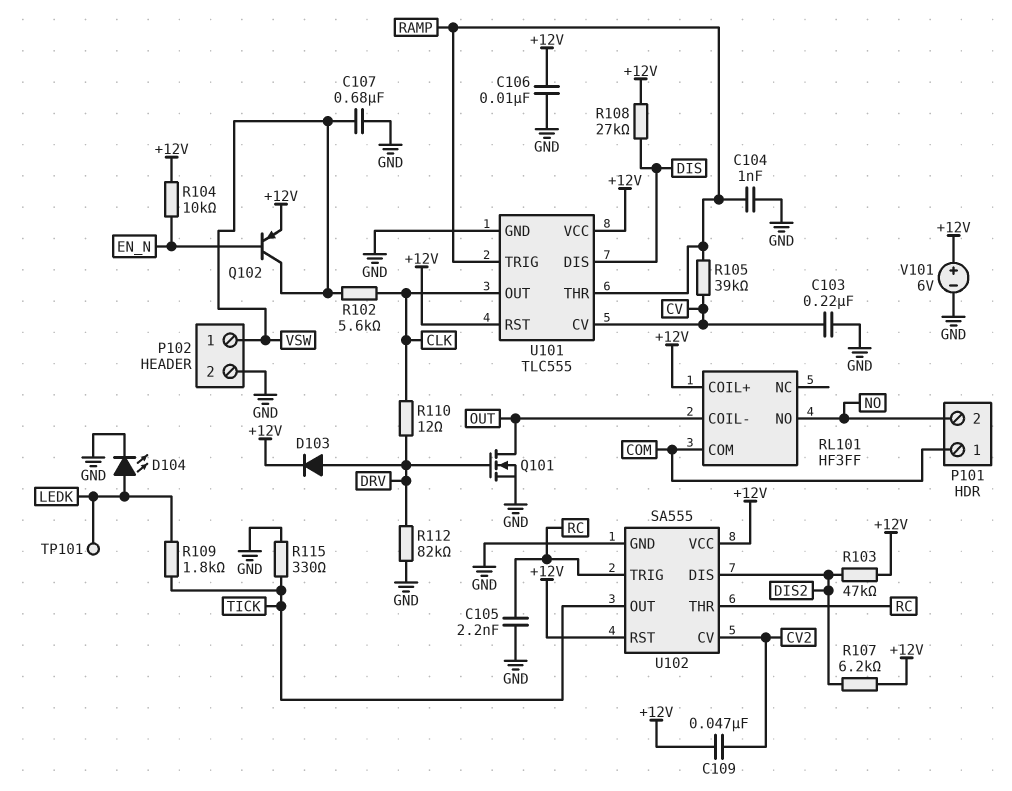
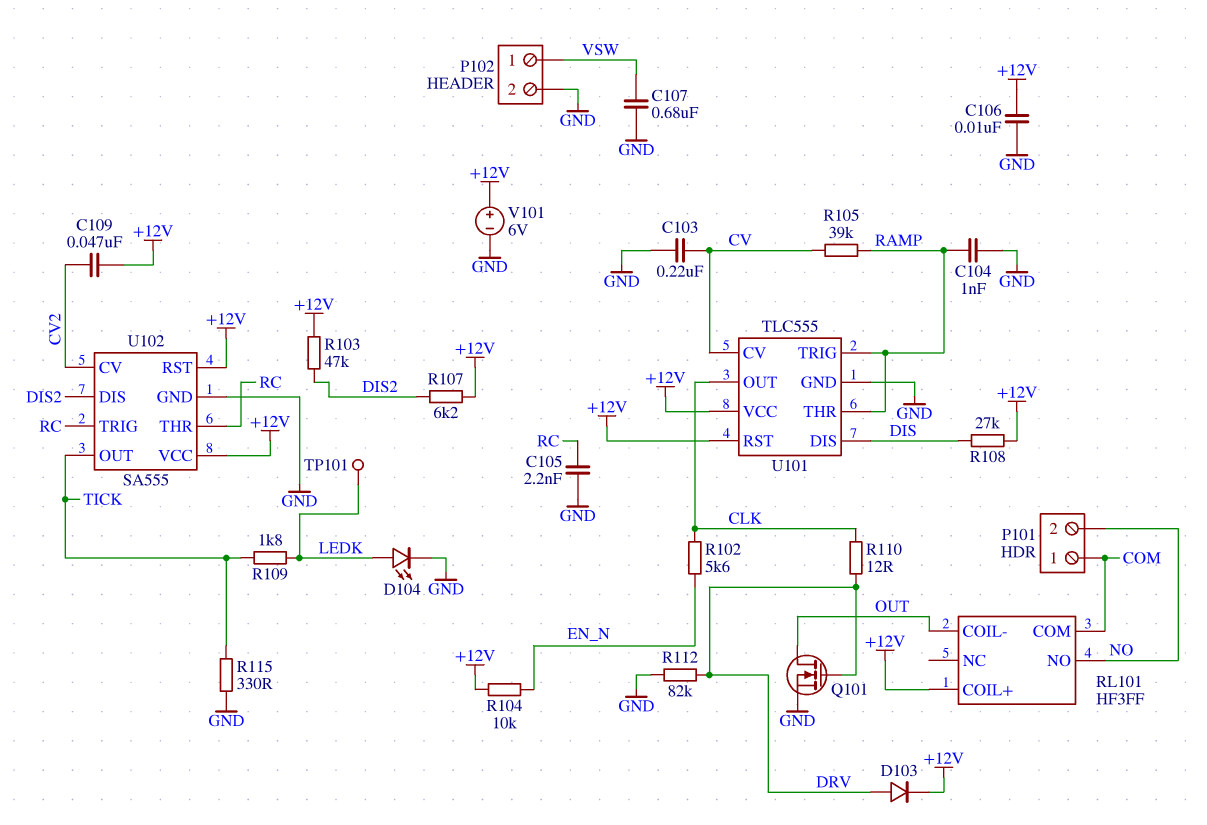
Q102: PNP (B EN_N, C VSW, E +12V) -> none
R102: 5.6k (CLK, VSW) -> 5.6k (CLK, EN_N)

